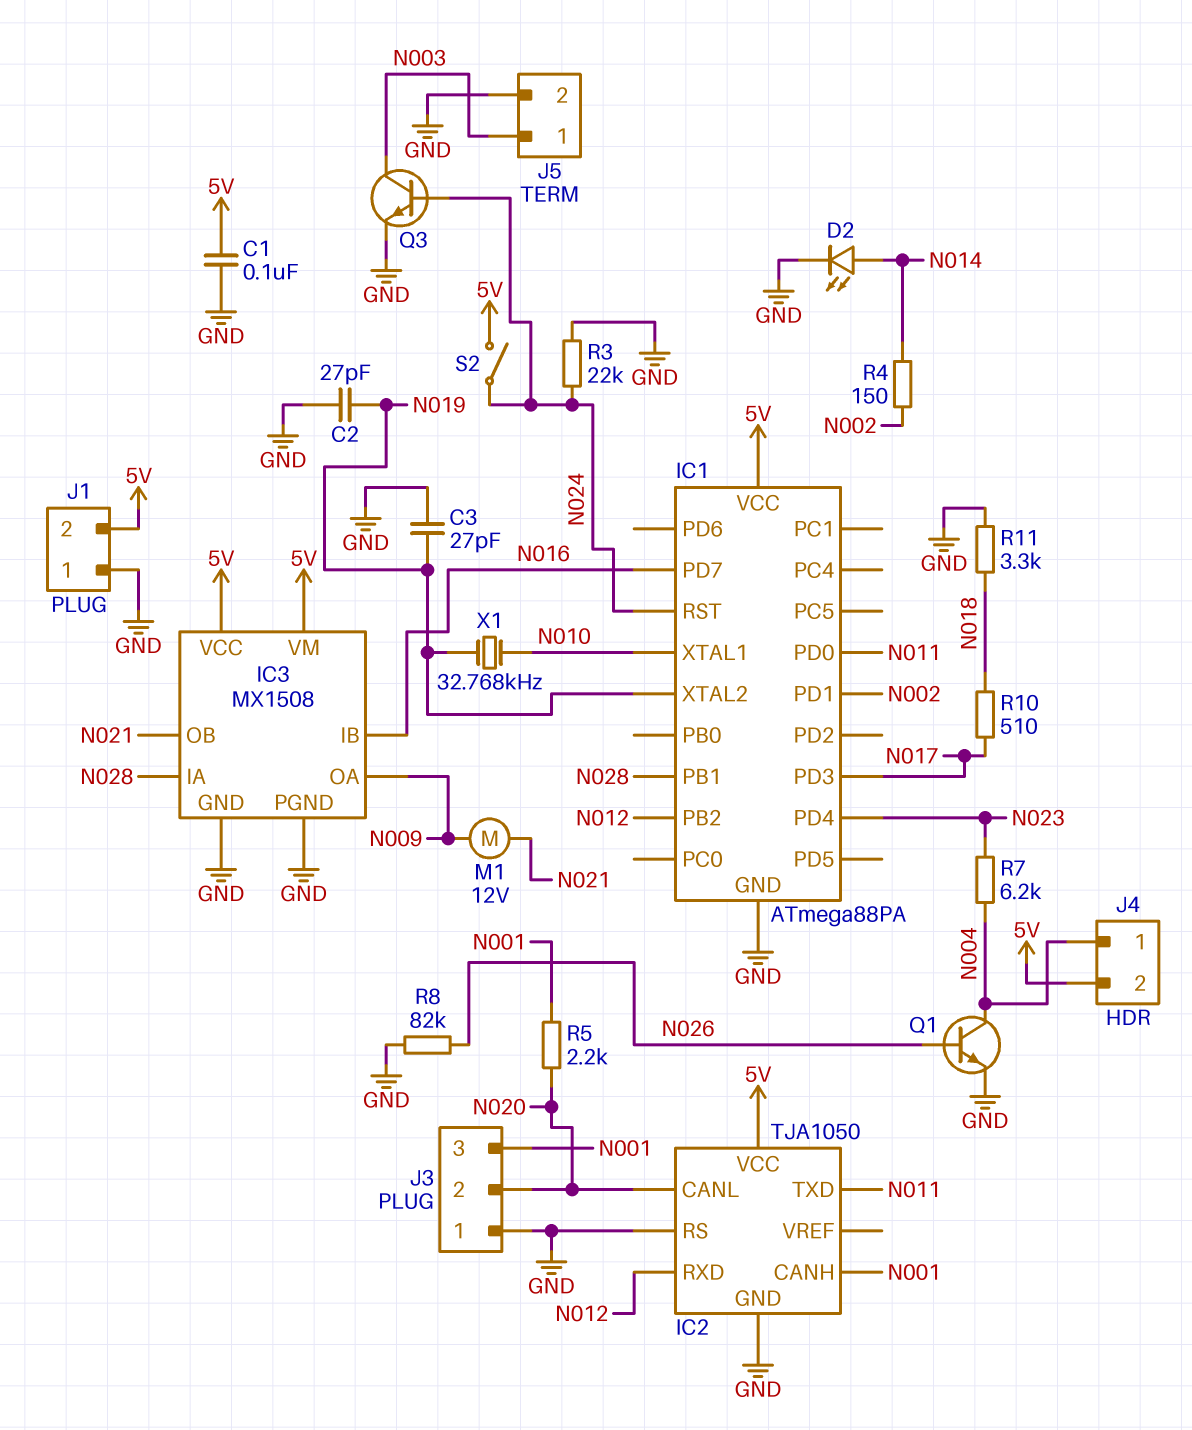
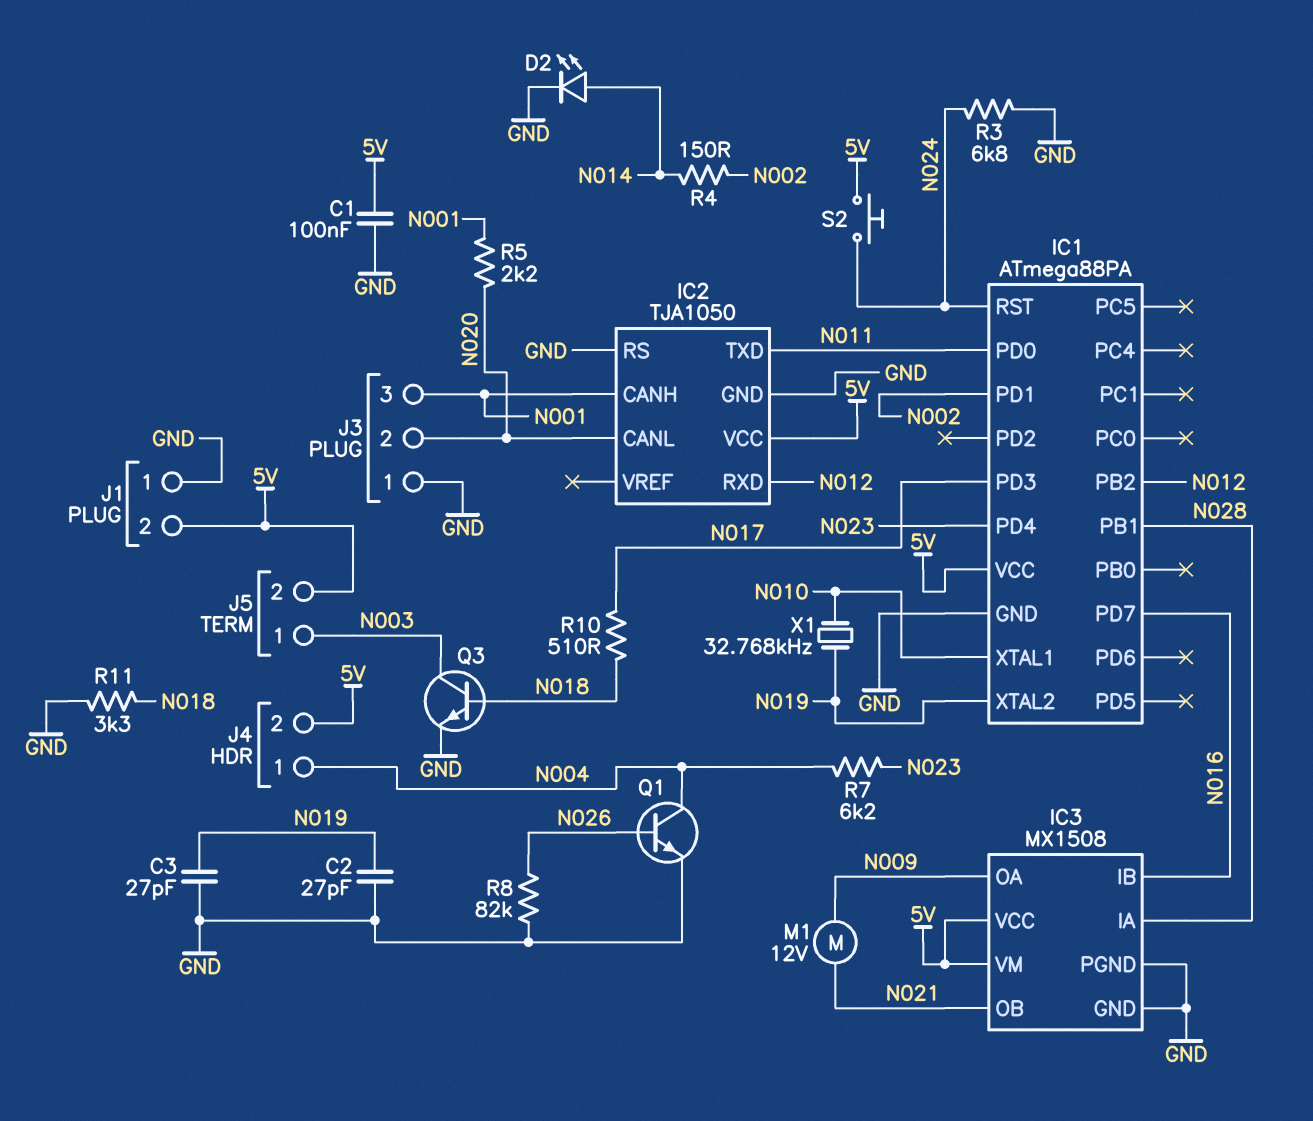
J5 pin 2: GND -> 5V
Q3: NPN (B N024, C N003, E GND) -> NPN (B N018, C N003, E GND)
R3: 22k (GND, N024) -> 6.8k (GND, N024)
S2: switch (5V, N024) -> button (5V, N024)

